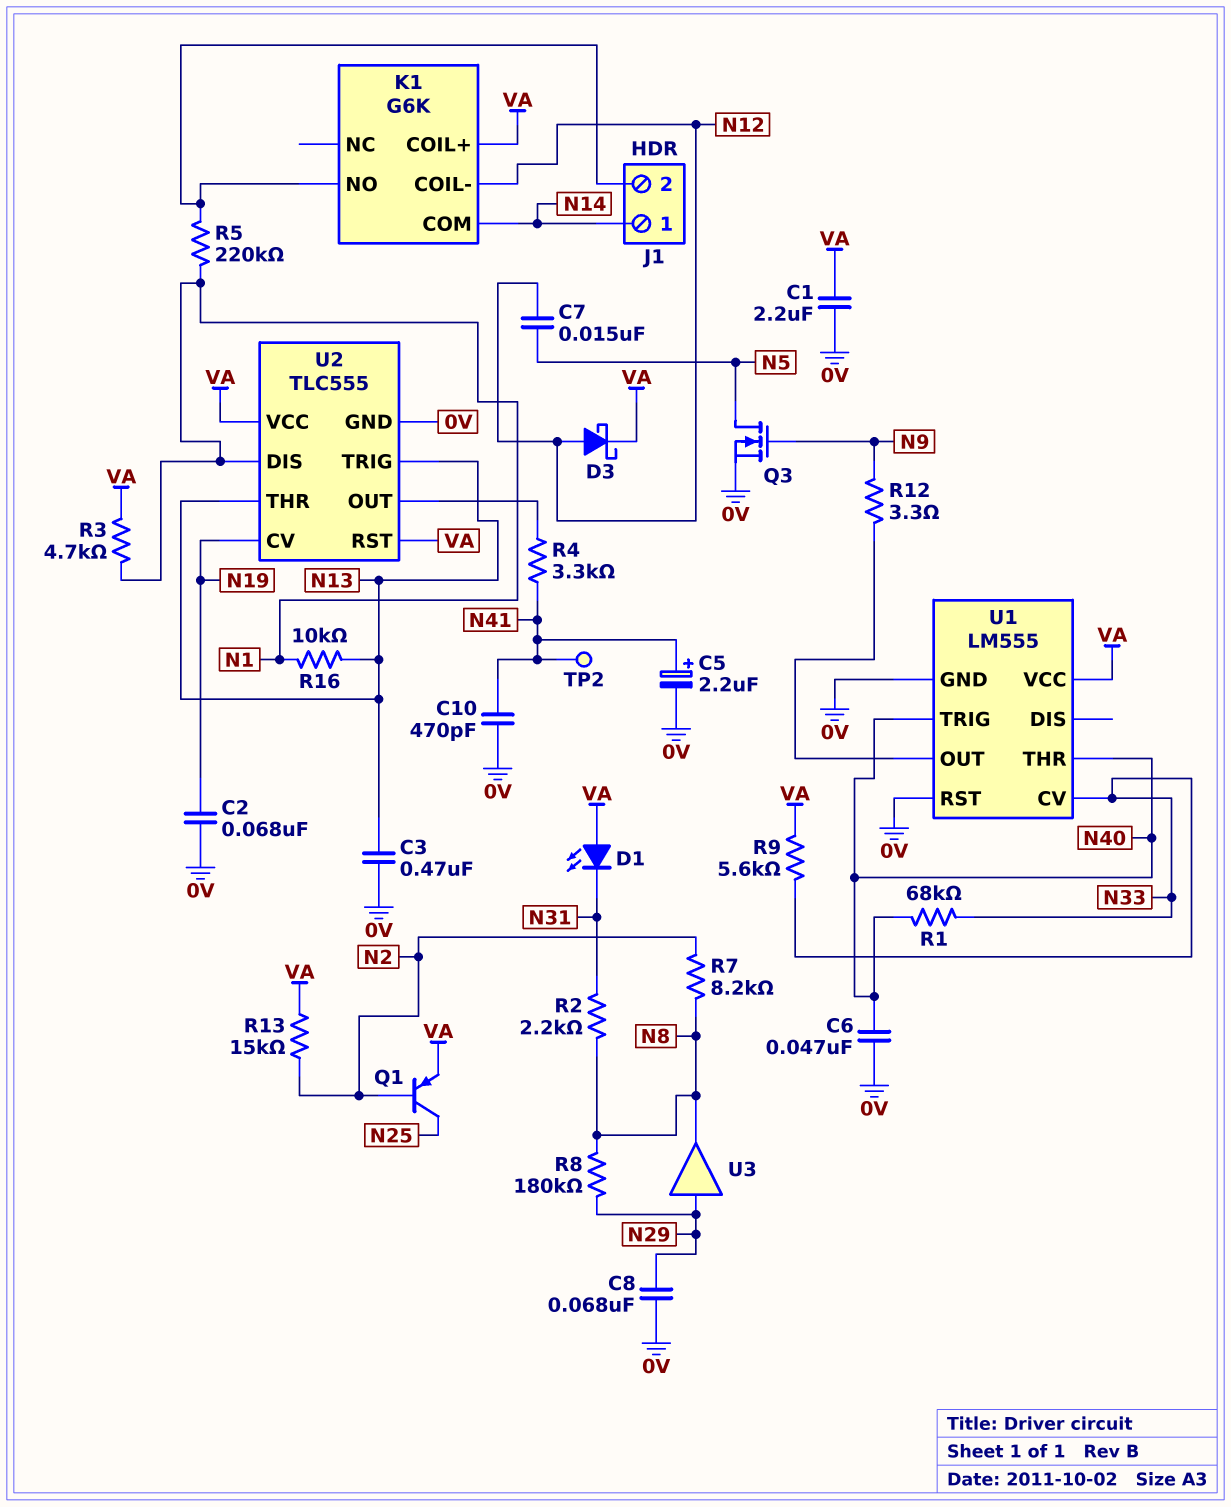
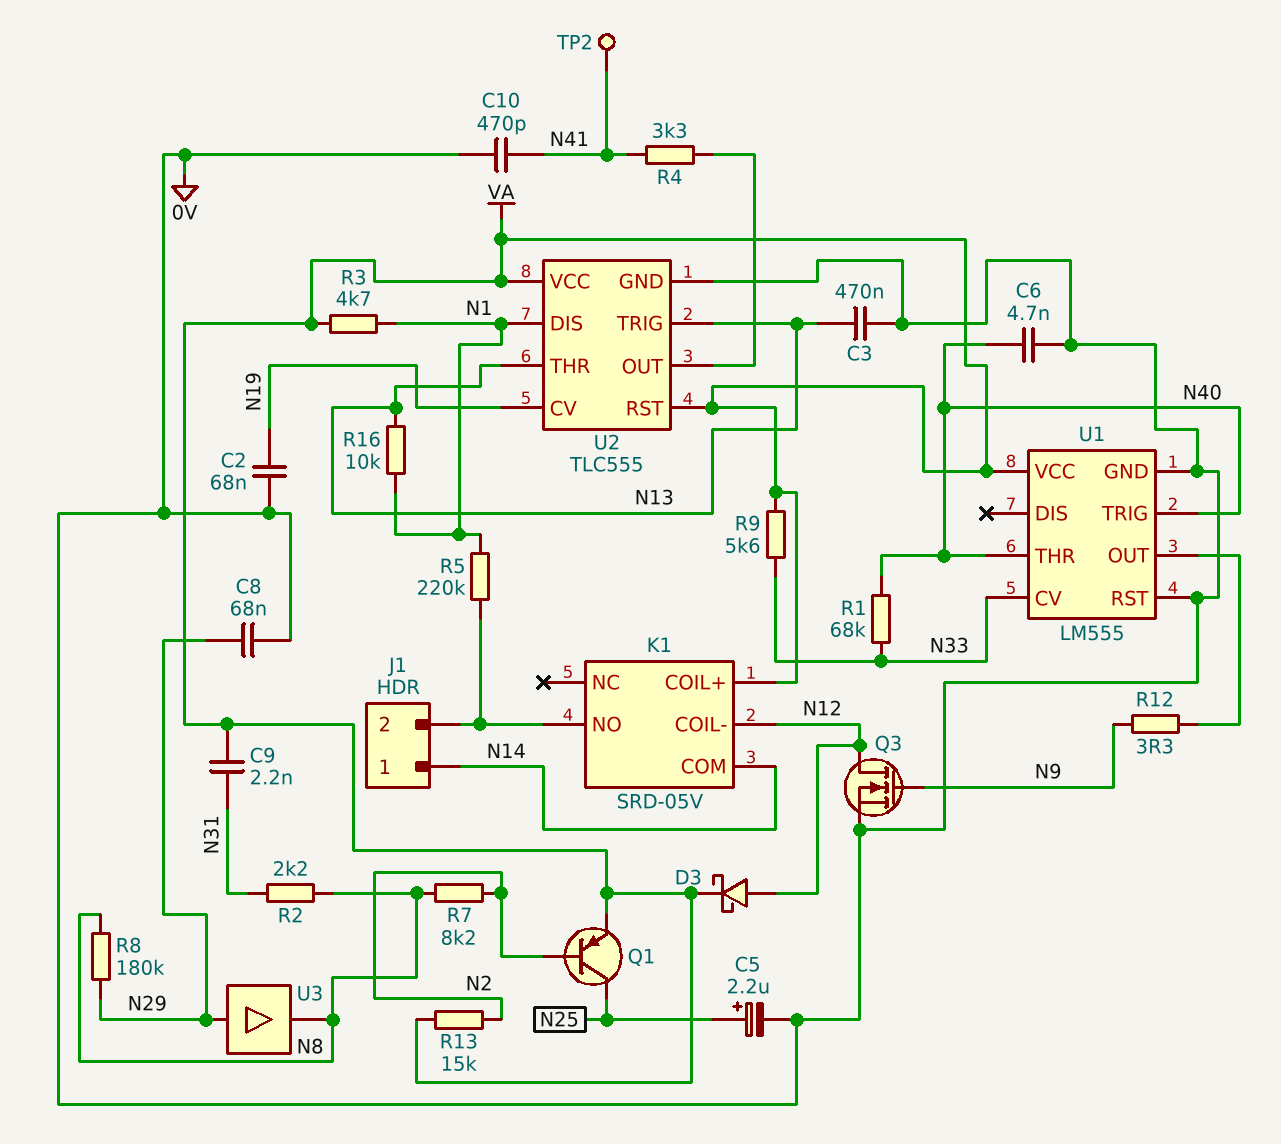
C1: 2.2uF (0V, VA) -> none
C5: 2.2uF (plus N41, minus 0V) -> 2.2uF (plus N25, minus 0V)
C6: 47nF (0V, N40) -> 4.7nF (0V, N40)
C7: 15nF (N5, N12) -> none
C9: none -> 2.2nF (N31, VA)
D1: LED (A VA, K N31) -> none
K1: G6K -> SRD-05V
Q3: NMOS (G N9, D N5, S 0V) -> NMOS (G N9, D N12, S 0V)

